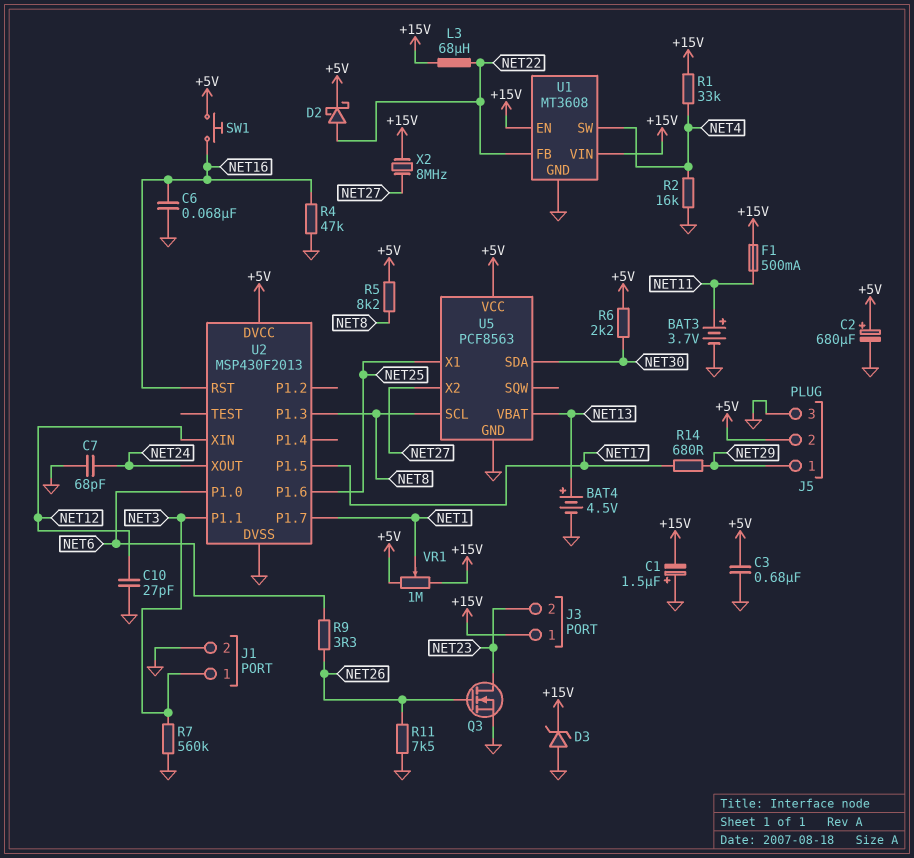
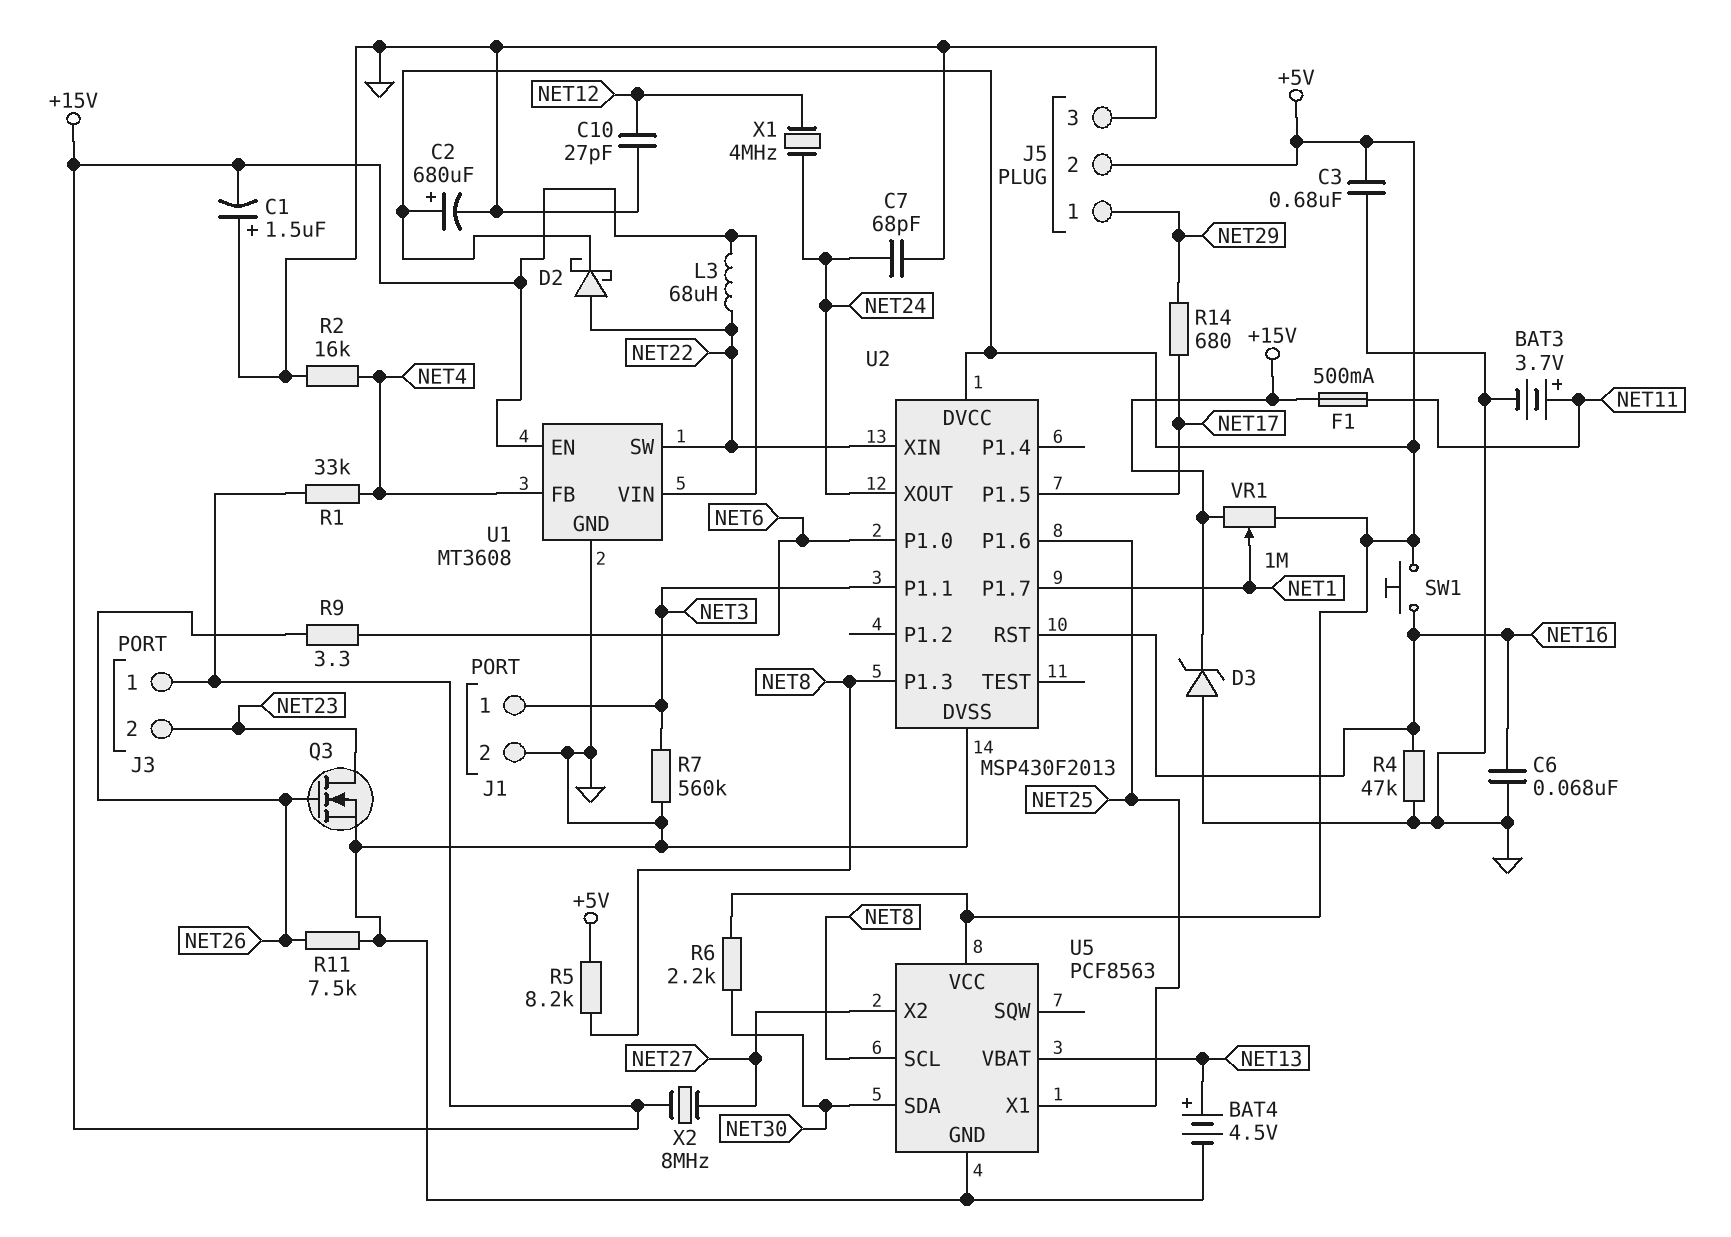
U1 pin FB: NET22 -> NET4
U1 pin SW: NET4 -> NET22
U2 pin XIN: NET12 -> NET22
X1: none -> 4MHz (NET12, NET24)

